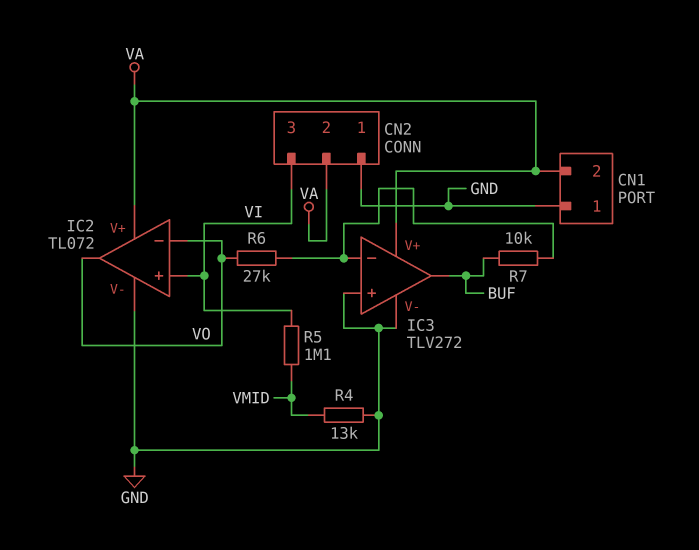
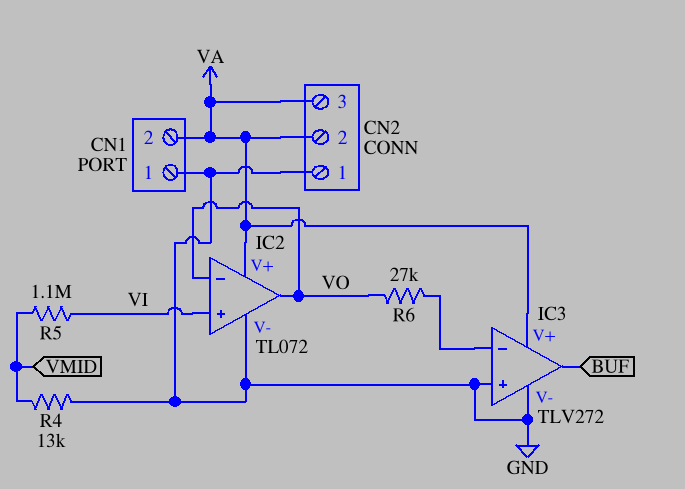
CN2 pin 3: VI -> VA
R7: 10k (BUF, IC3/in-) -> none

